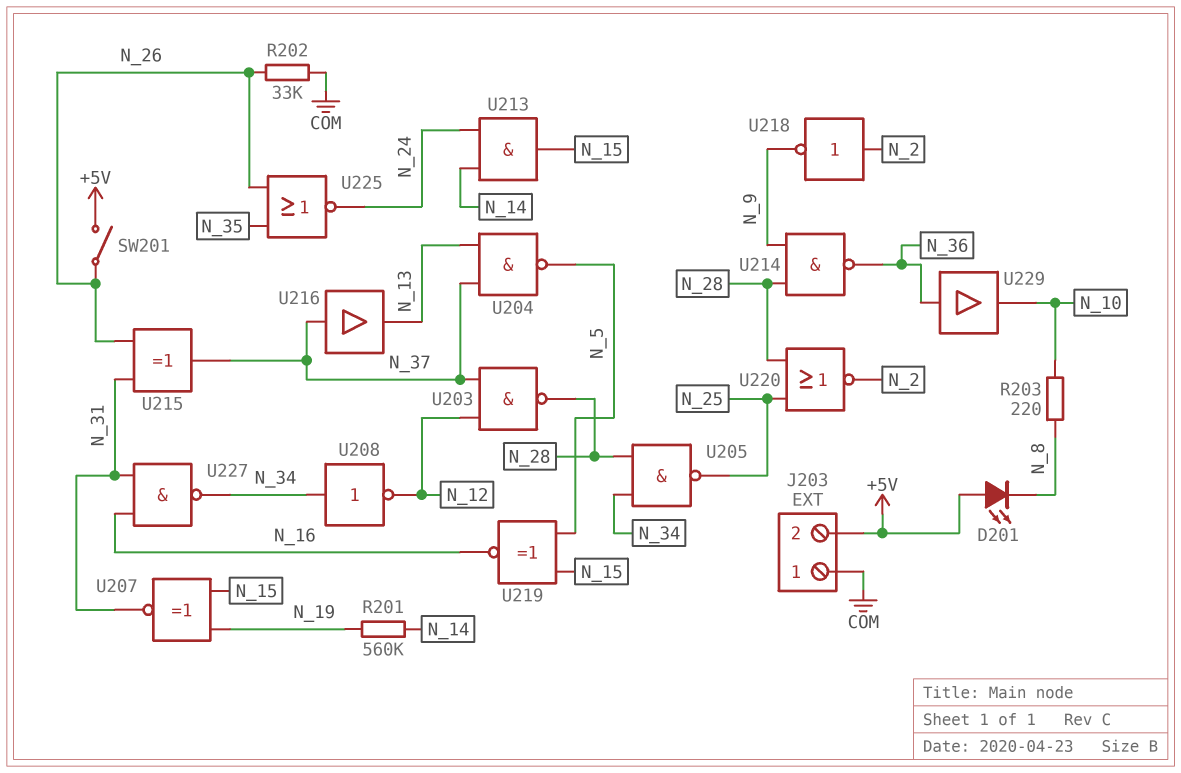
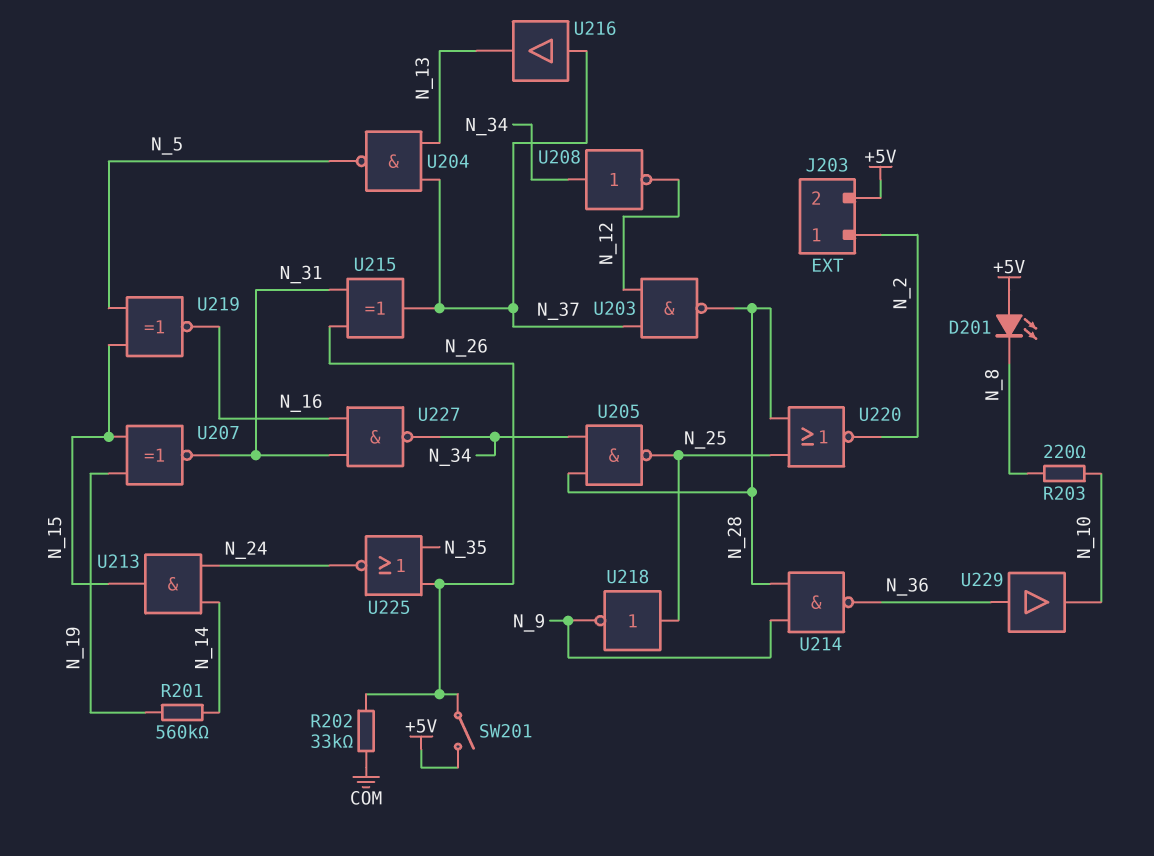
J203 pin 1: COM -> N_2
U218: NOT (in N_2, out N_9) -> NOT (in N_25, out N_9)

